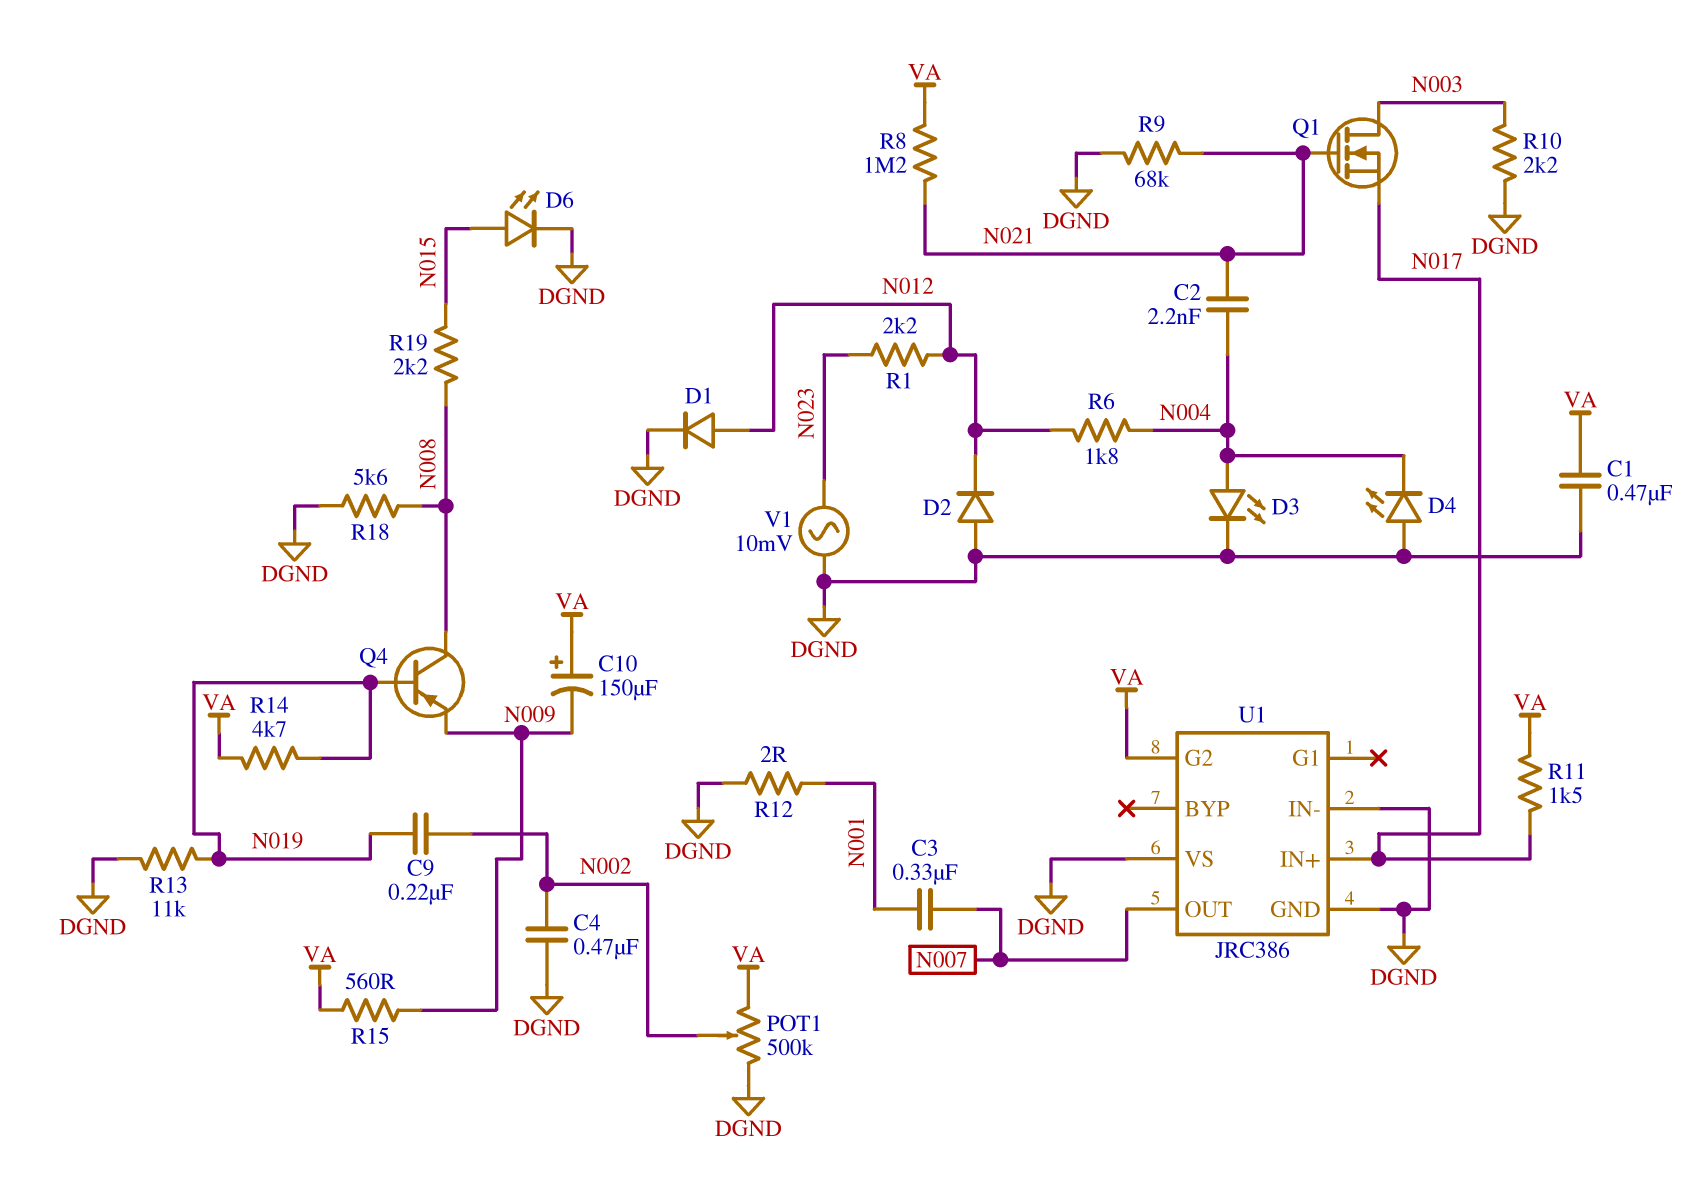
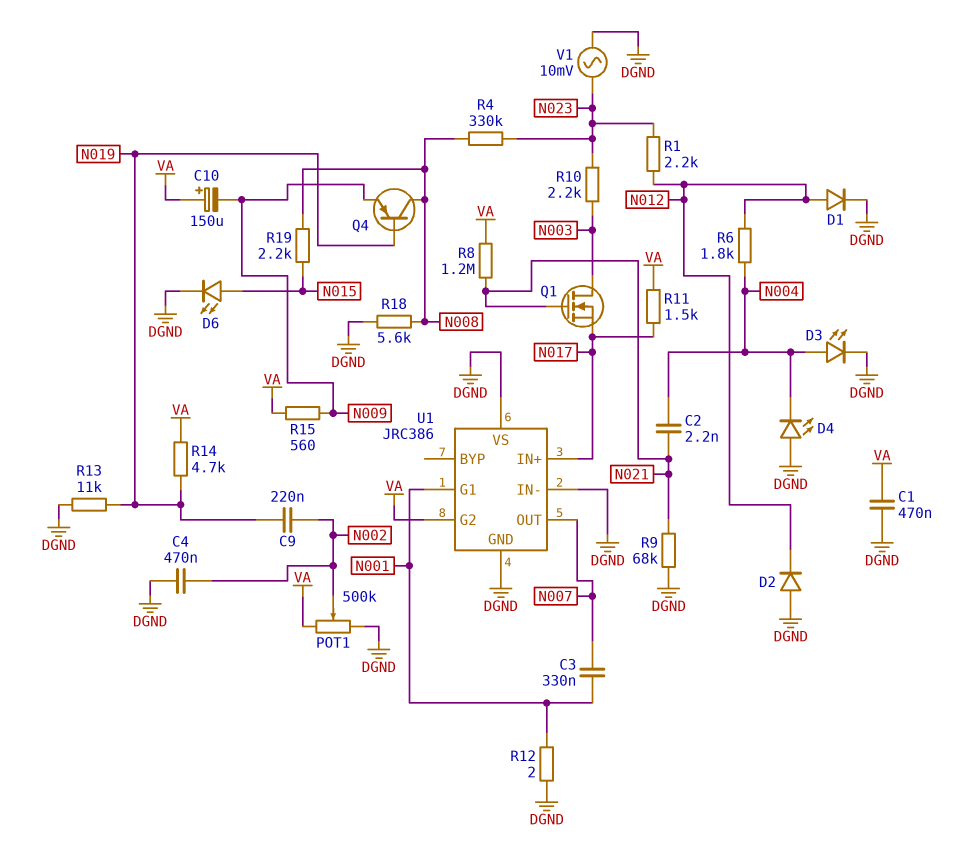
R4: none -> 330k (N008, N023)
R10: 2.2k (DGND, N003) -> 2.2k (N003, N023)
U1 pin G1: none -> N001

